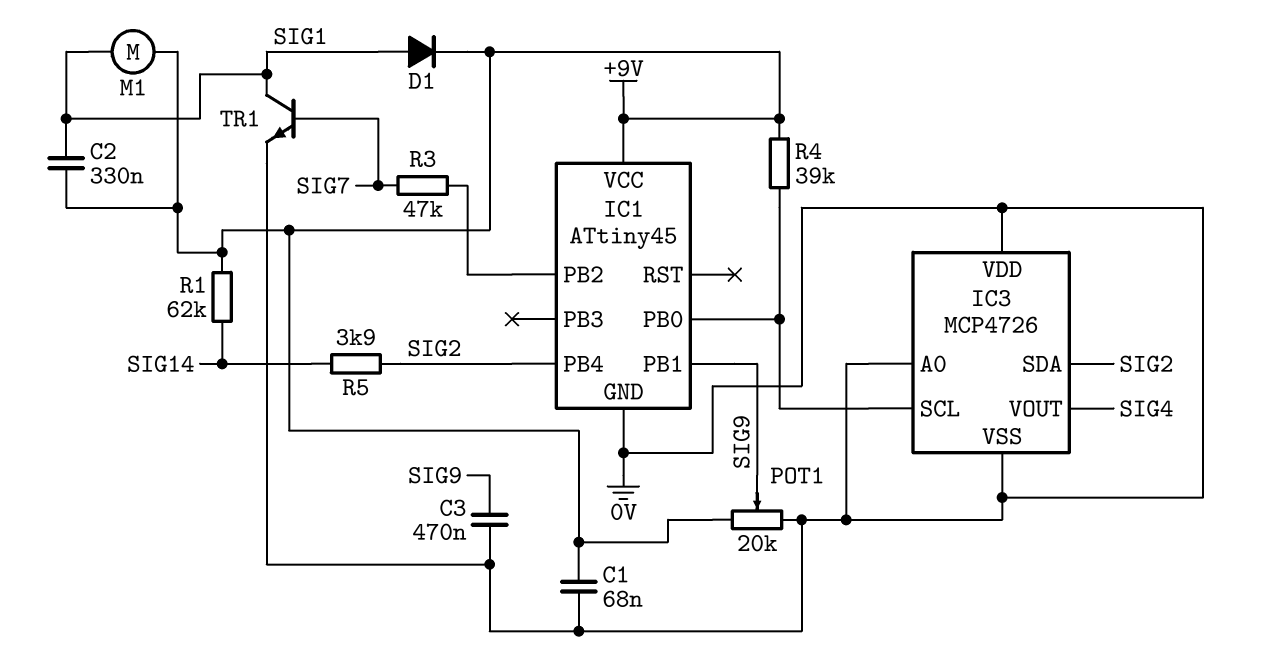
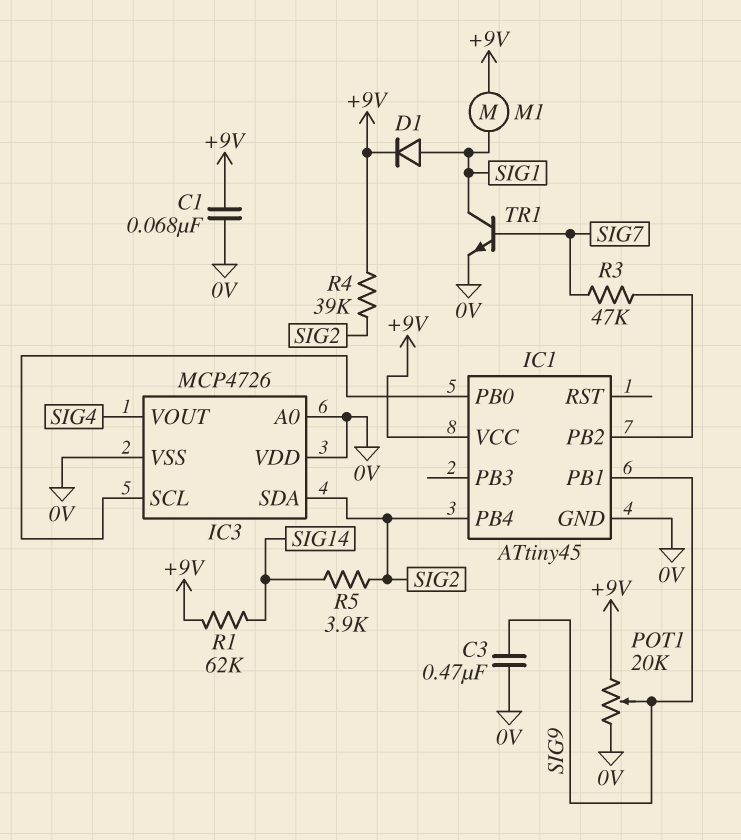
C2: 330nF (+9V, SIG1) -> none
R4: 39k (+9V, IC1/PB0) -> 39k (+9V, SIG2)

